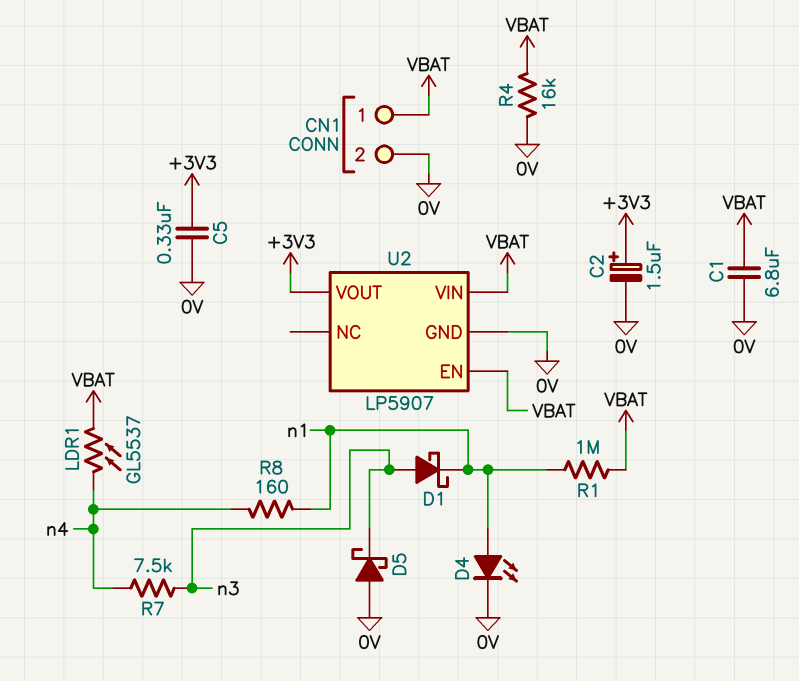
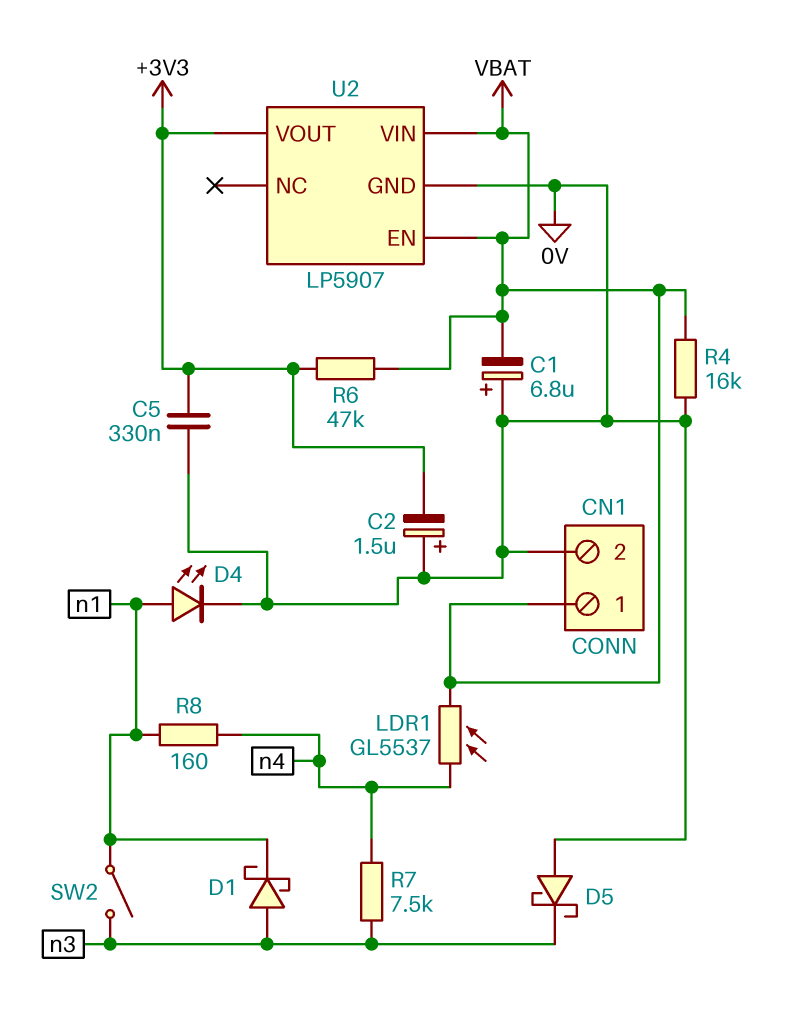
C1: 6.8uF (0V, VBAT) -> 6.8uF (plus 0V, minus VBAT)
C2: 1.5uF (plus +3V3, minus 0V) -> 1.5uF (plus 0V, minus +3V3)
R1: 1M (VBAT, n1) -> none
R6: none -> 47k (+3V3, VBAT)
SW2: none -> switch (n1, n3)

